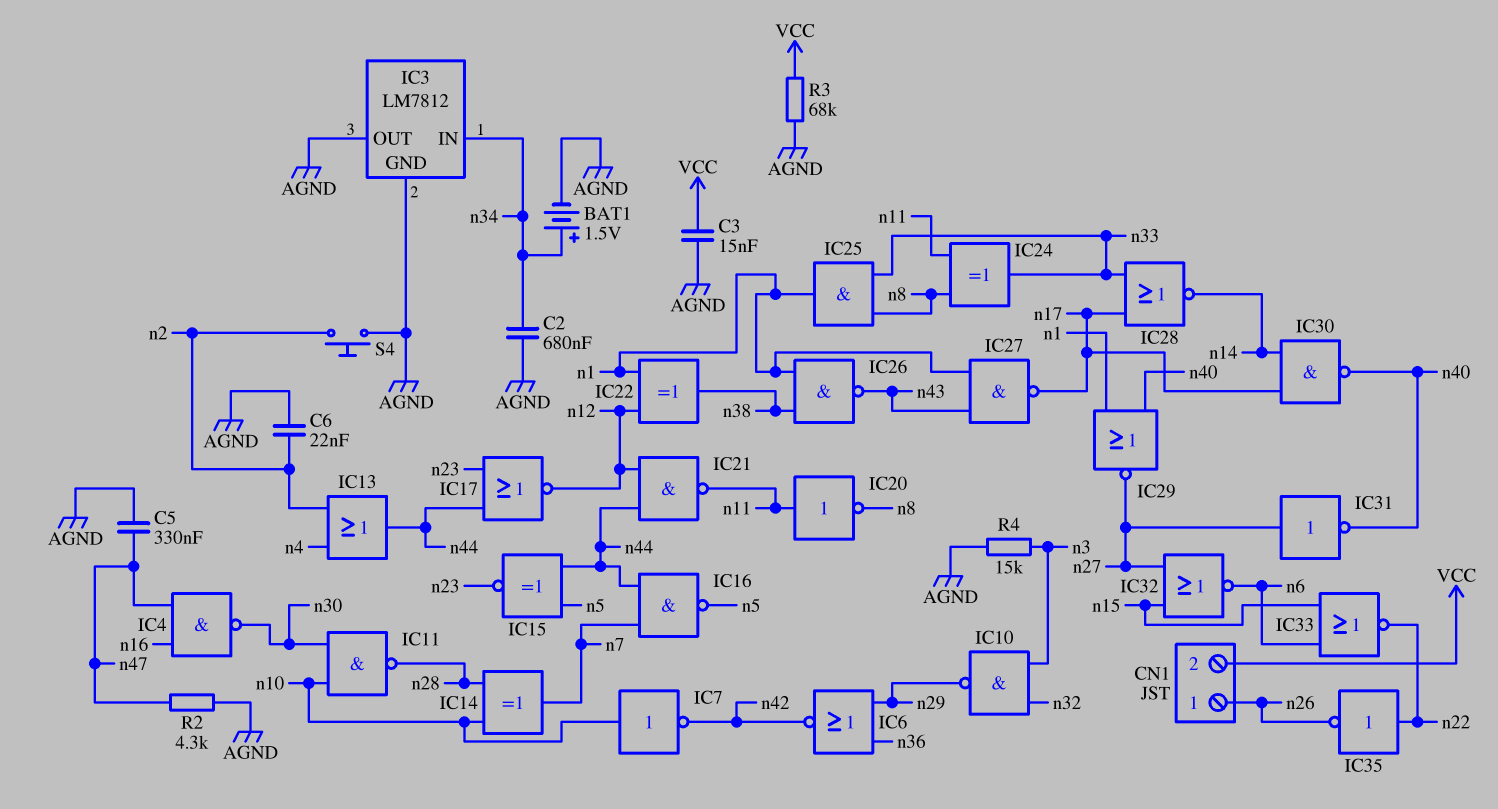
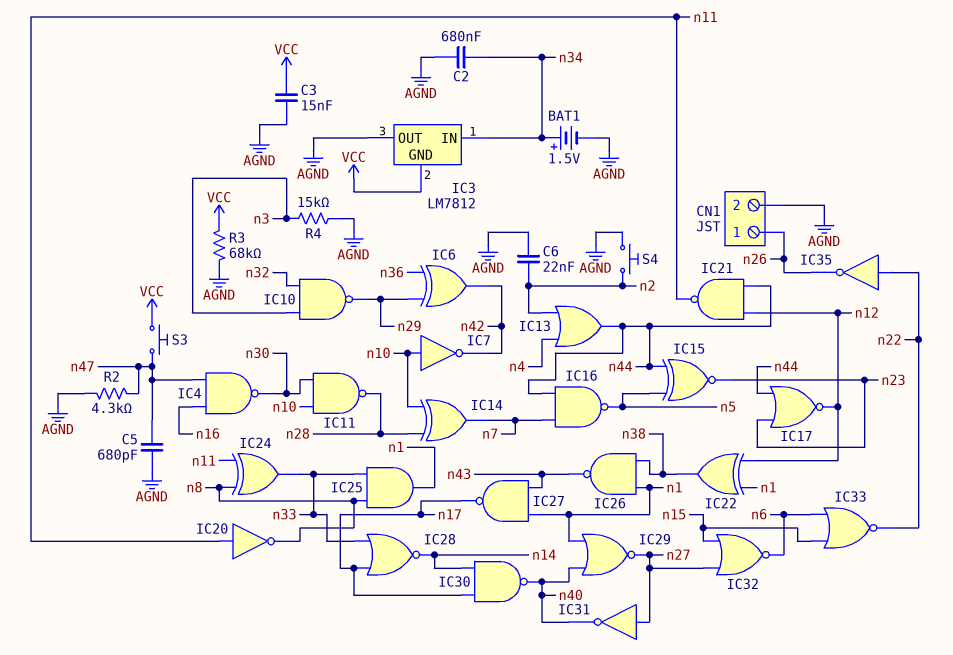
C5: 330nF (AGND, n47) -> 680pF (AGND, n47)
CN1 pin 2: VCC -> AGND
IC3 pin GND: AGND -> VCC
IC6: NOR (in n29, in n36, out n42) -> XOR (in n29, in n36, out n42)
S3: none -> button (VCC, n47)

